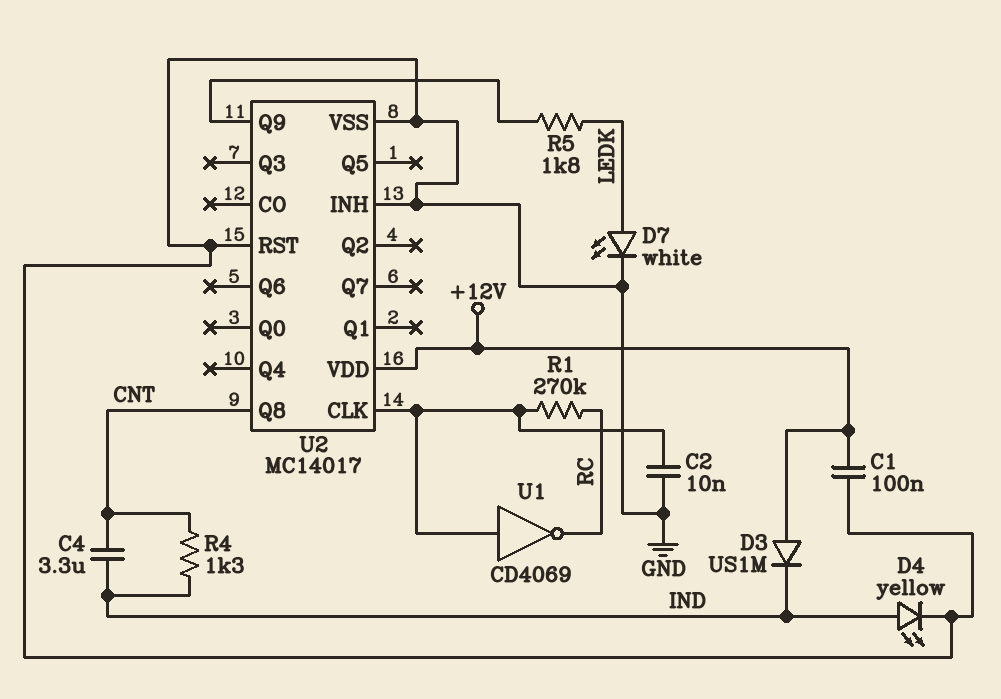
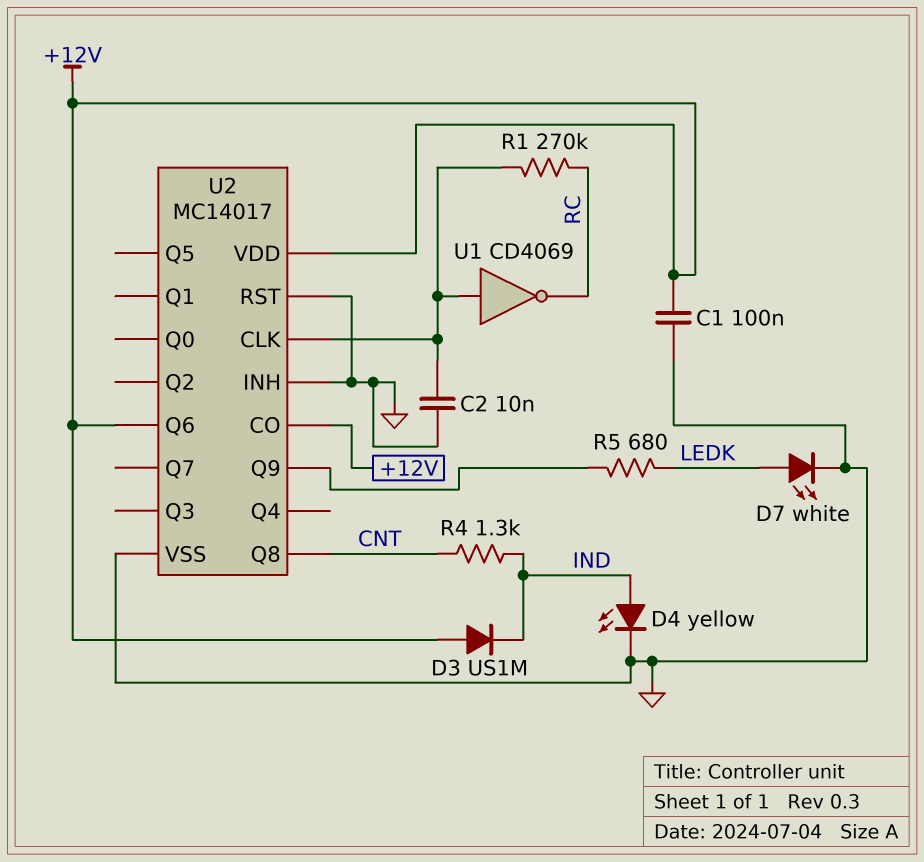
C4: 3.3uF (CNT, IND) -> none
R5: 1.8k (LEDK, U2/Q9) -> 680 (LEDK, U2/Q9)
U2 pin CO: none -> +12V
U2 pin Q6: none -> +12V

